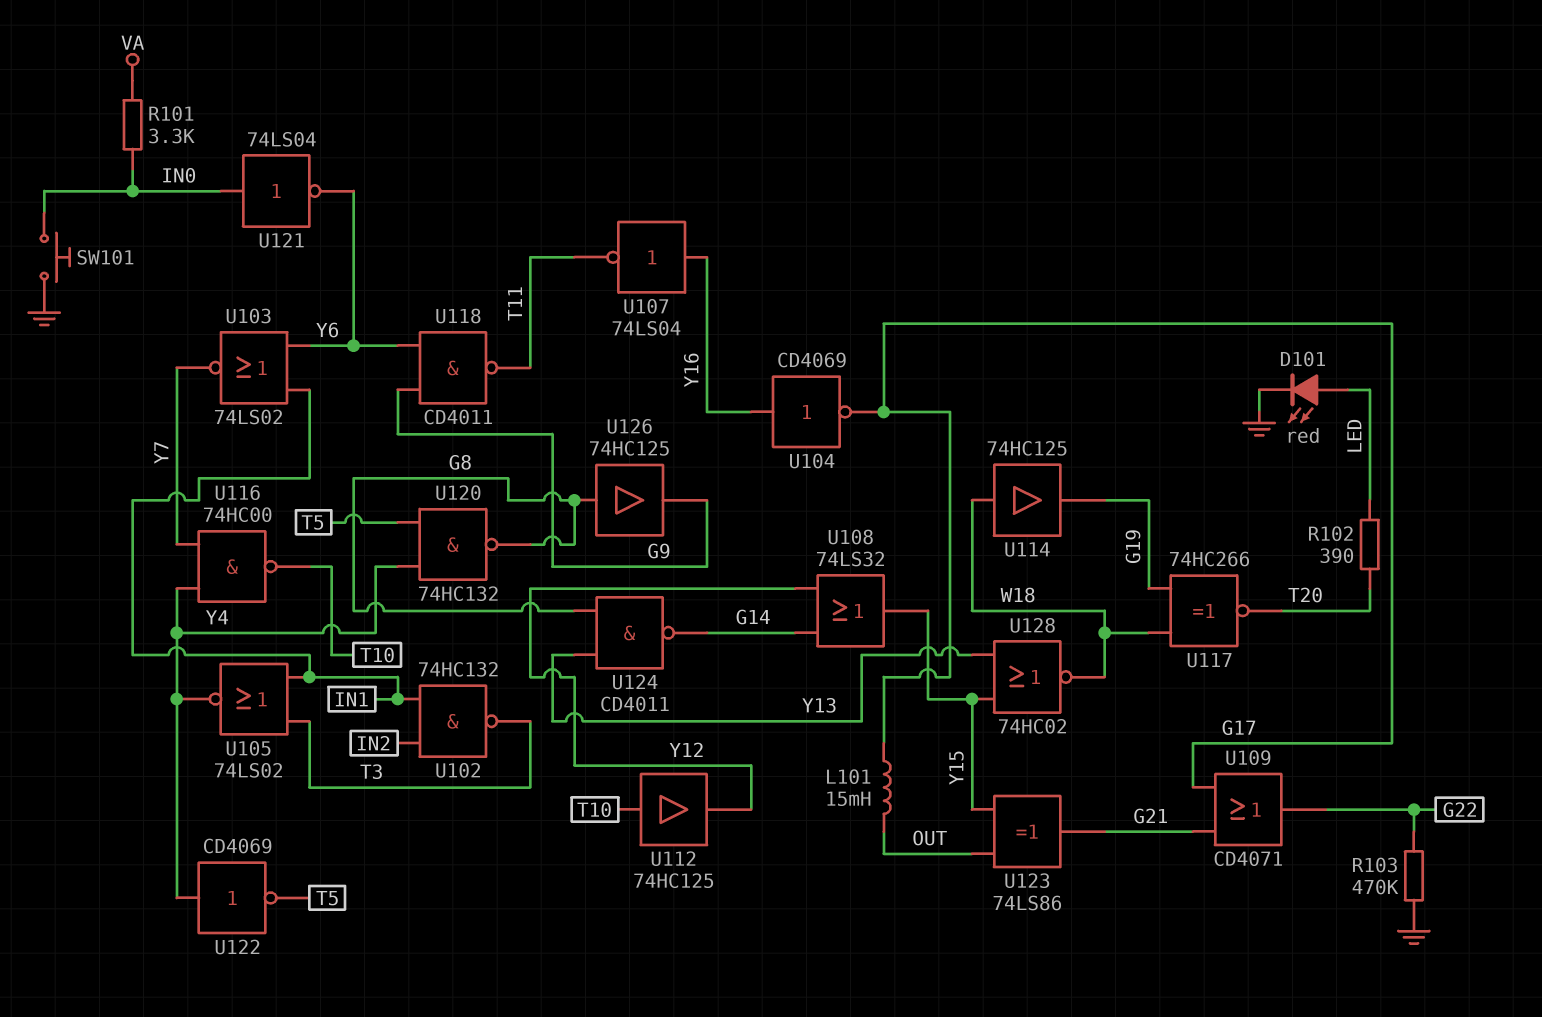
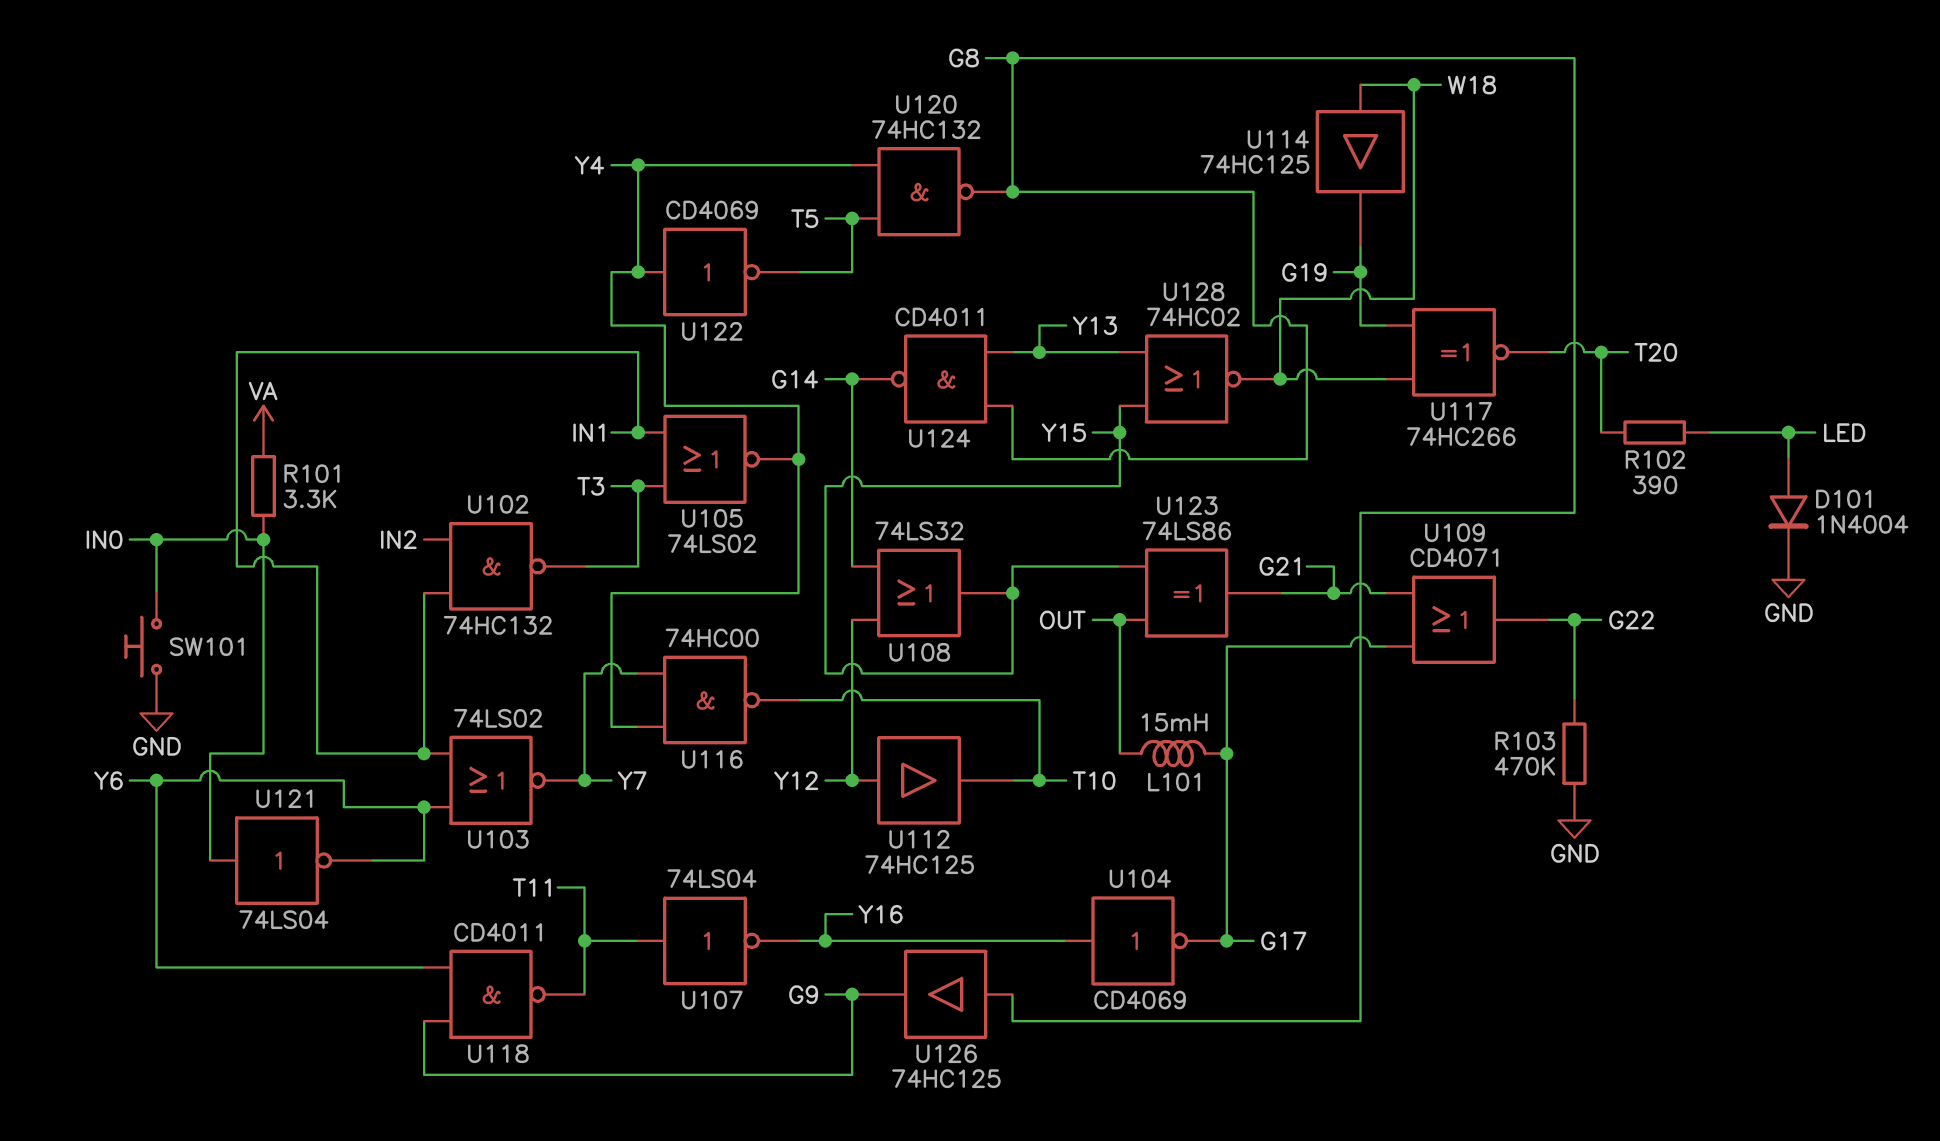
D101: LED red (A LED, K GND) -> diode 1N4004 (A LED, K GND)
U107: NOT 74LS04 (in Y16, out T11) -> NOT 74LS04 (in T11, out Y16)
U112: buffer 74HC125 (in T10, out Y12) -> buffer 74HC125 (in Y12, out T10)

